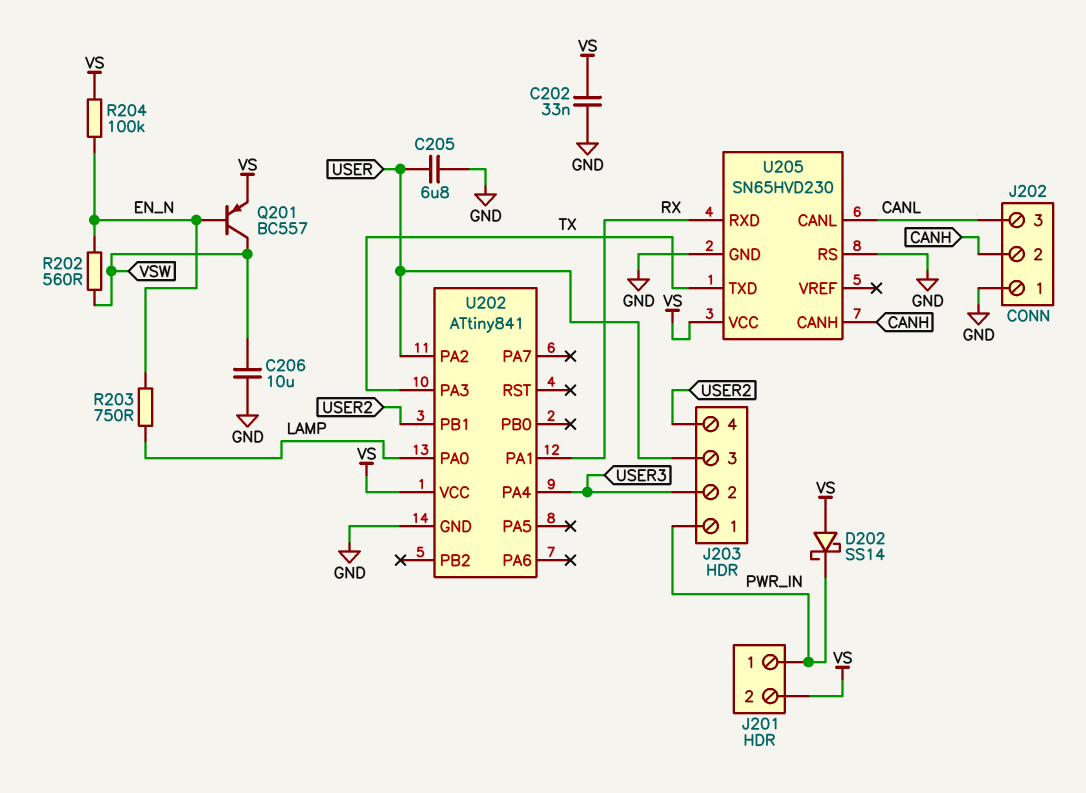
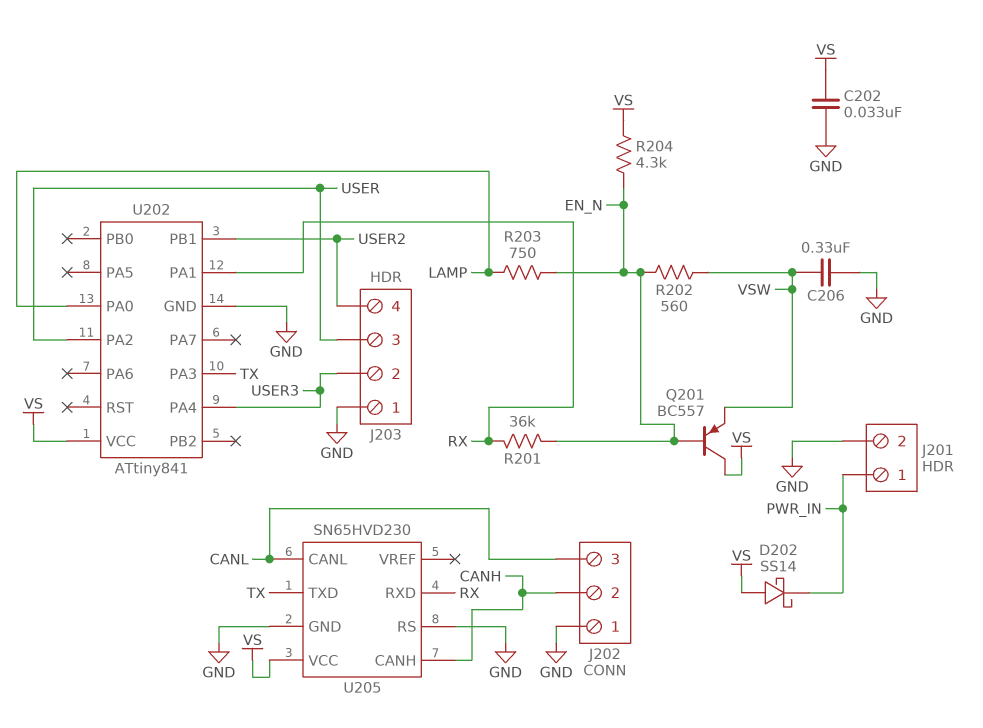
C205: 6.8uF (GND, USER) -> none
C206: 10uF (GND, VSW) -> 330nF (GND, VSW)
J201 pin 2: VS -> GND
J203 pin 1: PWR_IN -> GND
Q201: PNP BC557 (B EN_N, C VSW, E VS) -> PNP BC557 (B EN_N, C VS, E VSW)
R201: none -> 36k (EN_N, RX)
R204: 100k (EN_N, VS) -> 4.3k (EN_N, VS)

